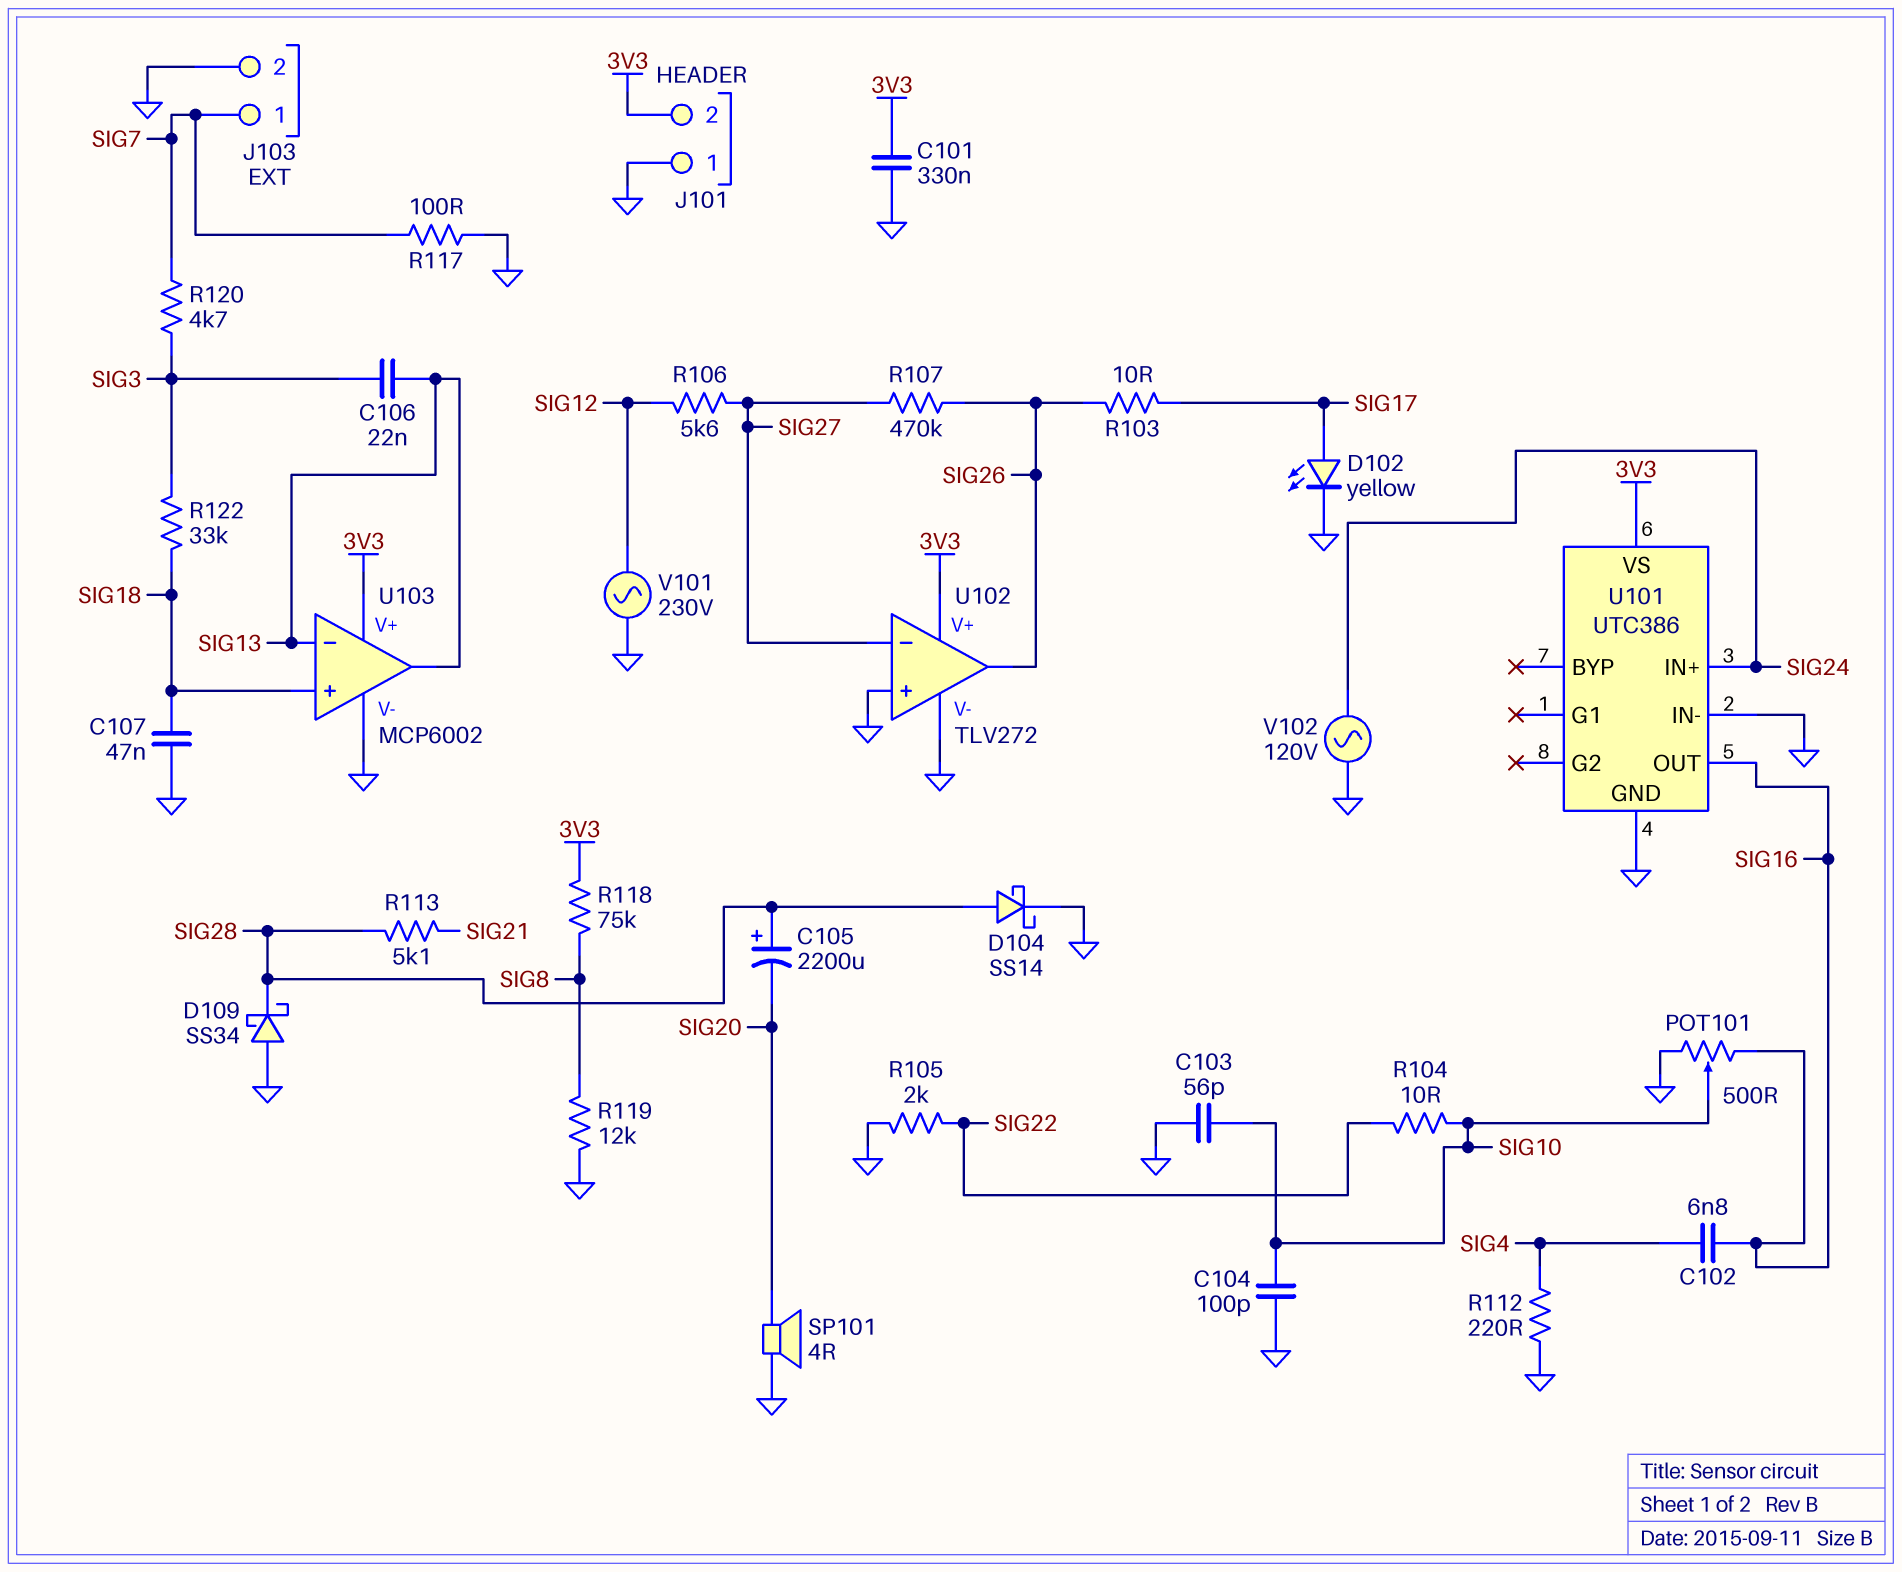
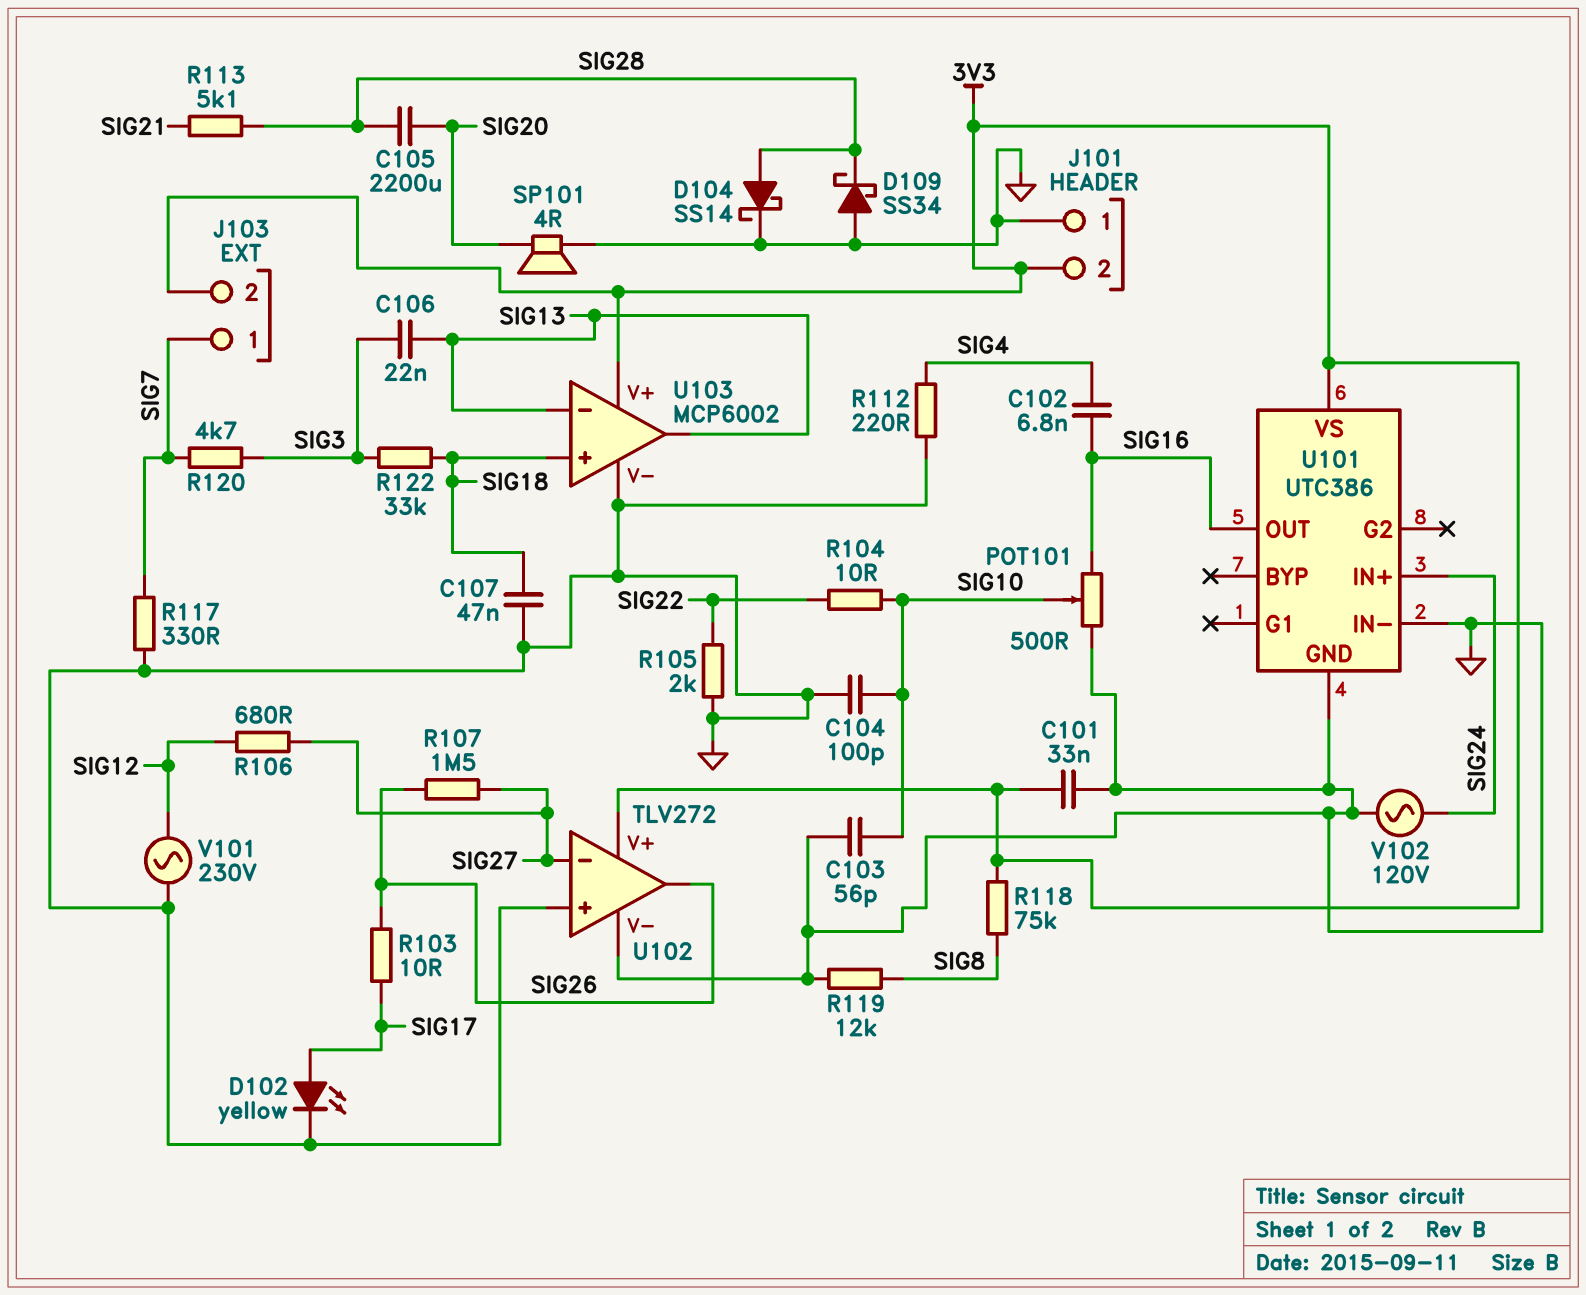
C101: 330nF (3V3, GND) -> 33nF (3V3, GND)
C105: 2200uF (plus SIG28, minus SIG20) -> 2200uF (SIG20, SIG28)
J103 pin 2: GND -> 3V3
R106: 5.6k (SIG12, SIG27) -> 680 (SIG12, SIG27)
R107: 470k (SIG26, SIG27) -> 1.5M (SIG26, SIG27)
R117: 100 (GND, SIG7) -> 330 (GND, SIG7)

